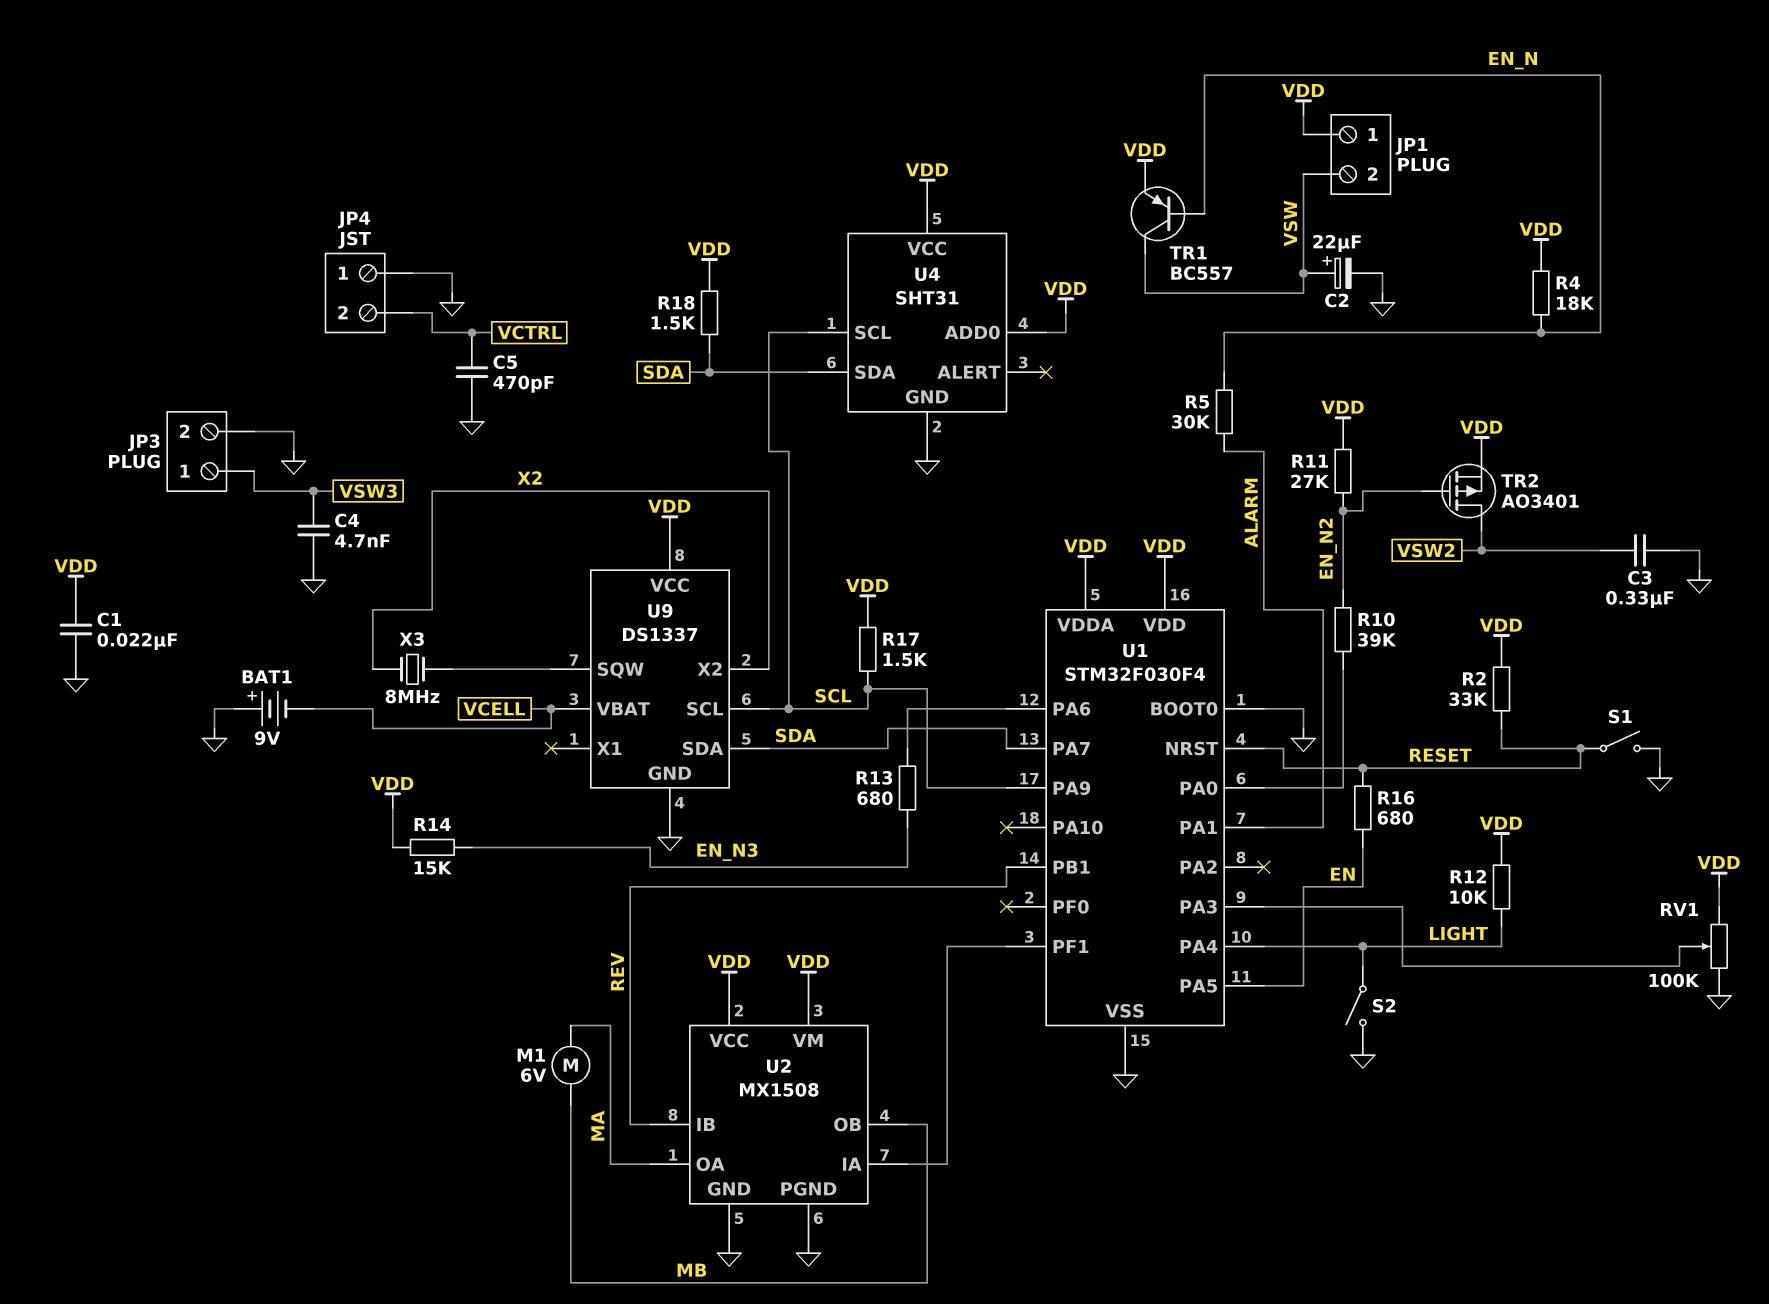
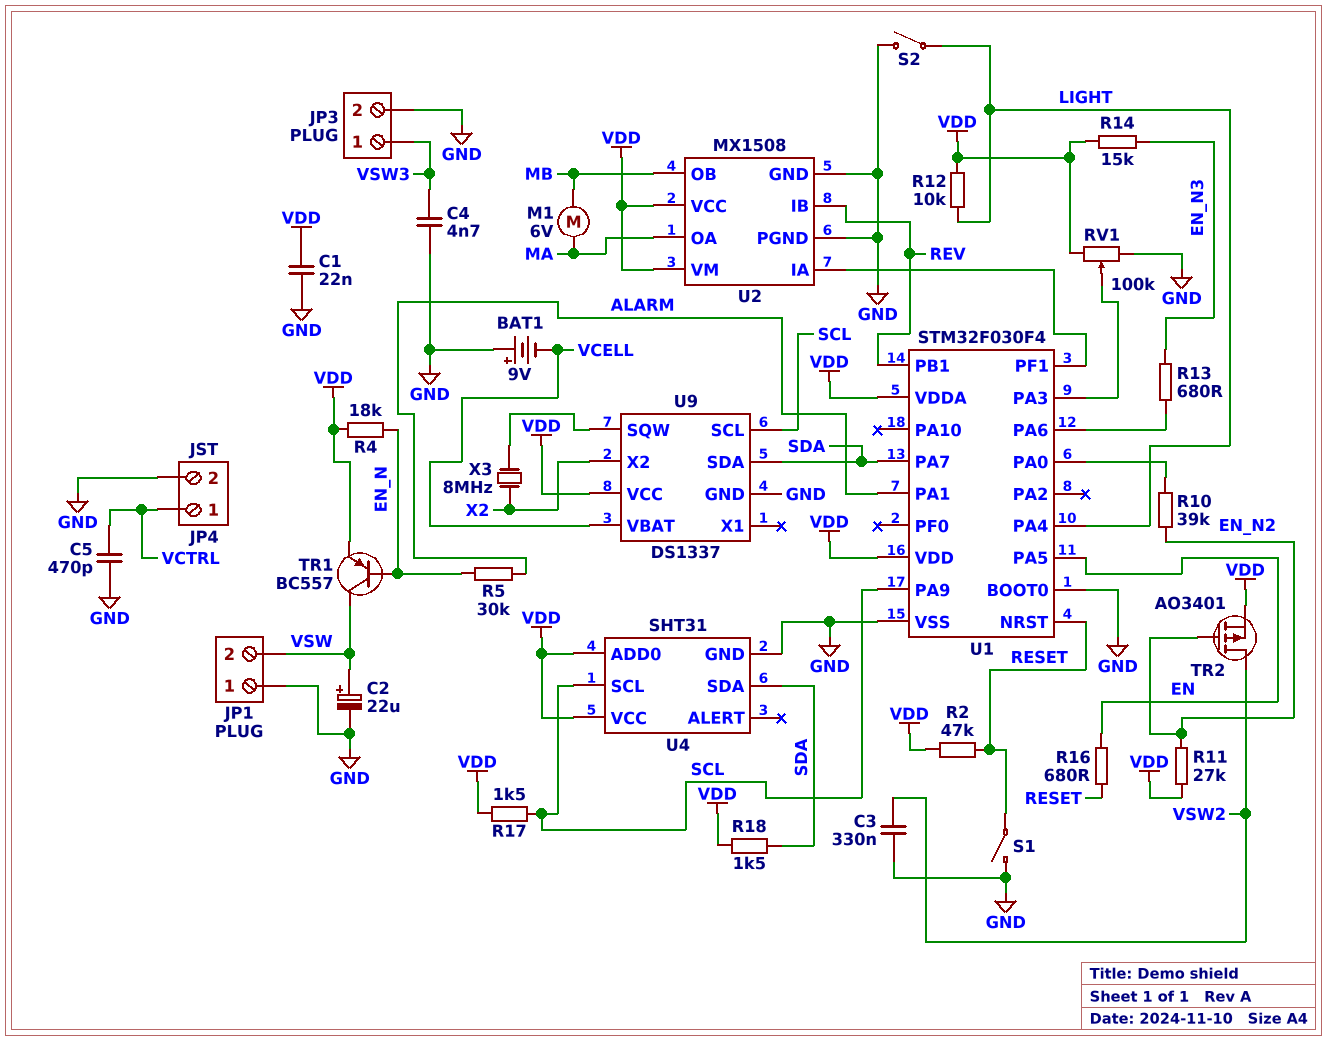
JP1 pin 1: VDD -> GND
JP4 pin 1: GND -> VCTRL
JP4 pin 2: VCTRL -> GND
R2: 33k (RESET, VDD) -> 47k (RESET, VDD)

